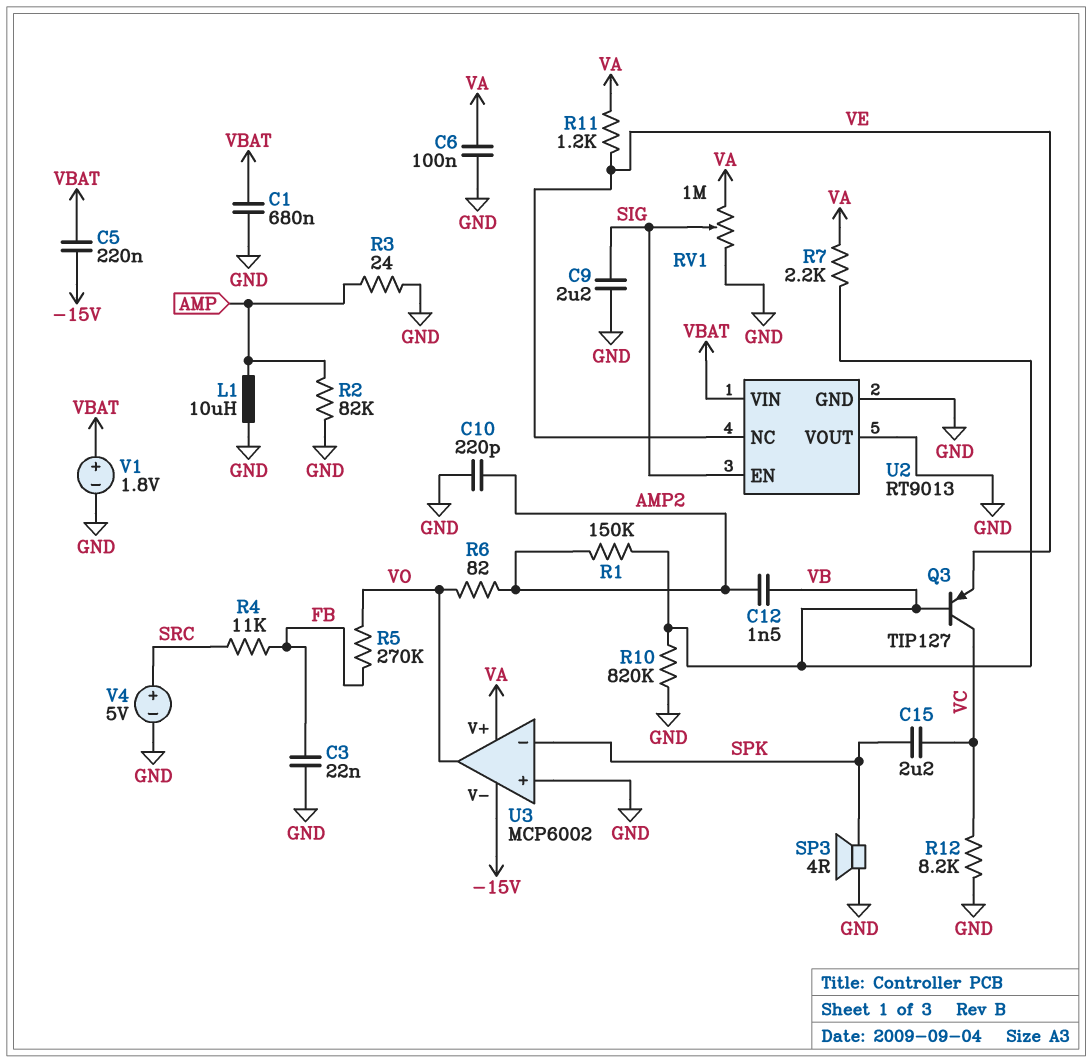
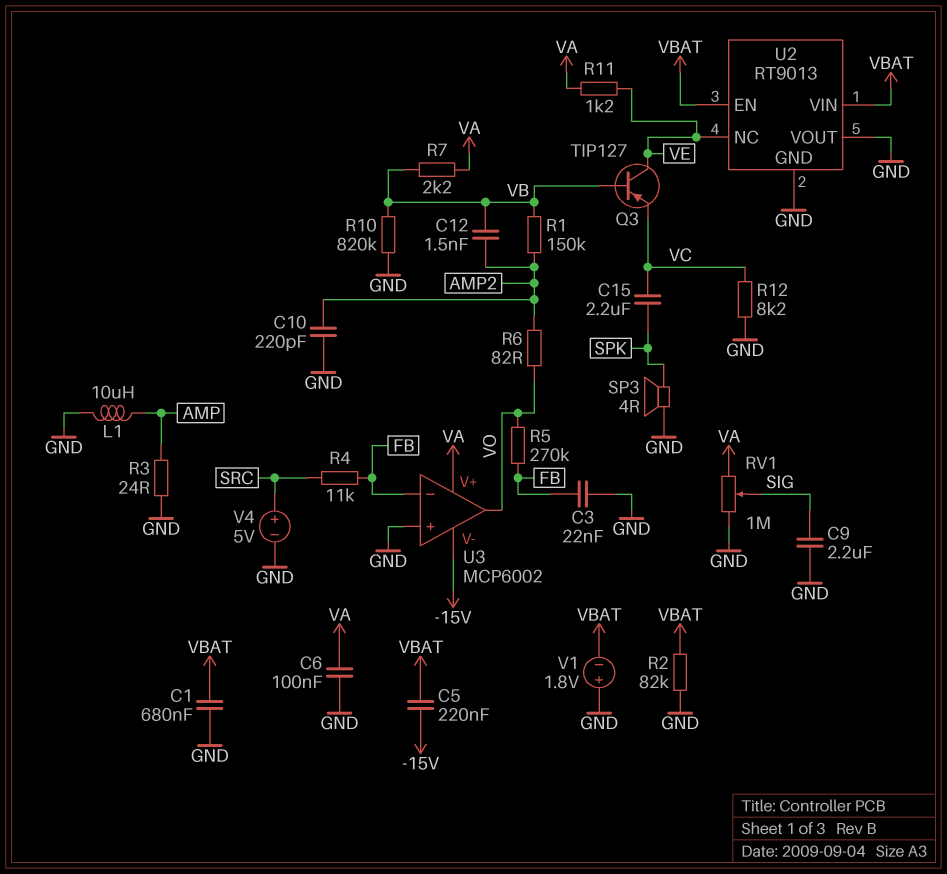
Q3: PNP TIP127 (B VB, C VC, E VE) -> PNP TIP127 (B VB, C VE, E VC)
R2: 82k (AMP, GND) -> 82k (GND, VBAT)
U2 pin EN: SIG -> VBAT
U3 pin in-: SPK -> FB
V1: 1.8V (plus VBAT, minus GND) -> 1.8V (plus GND, minus VBAT)

